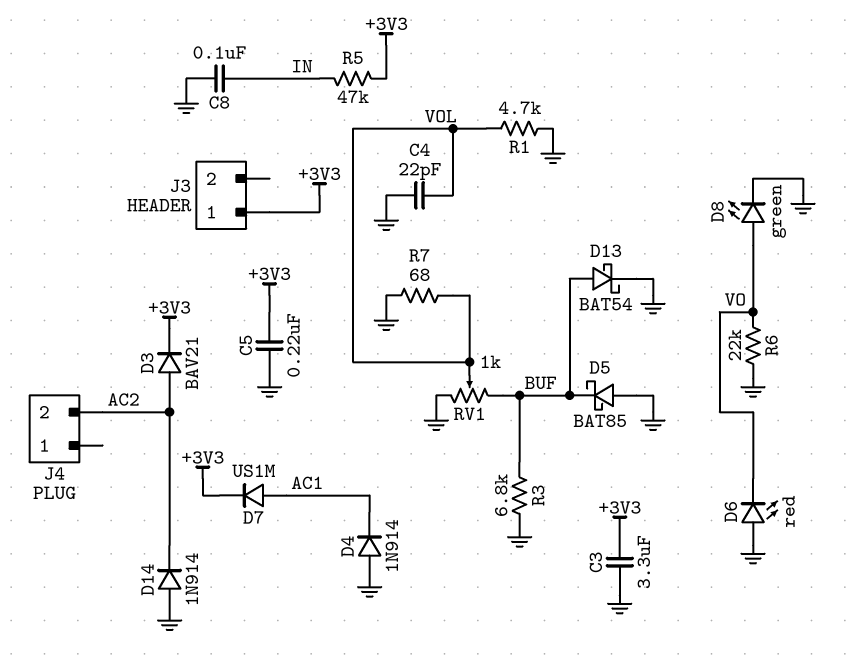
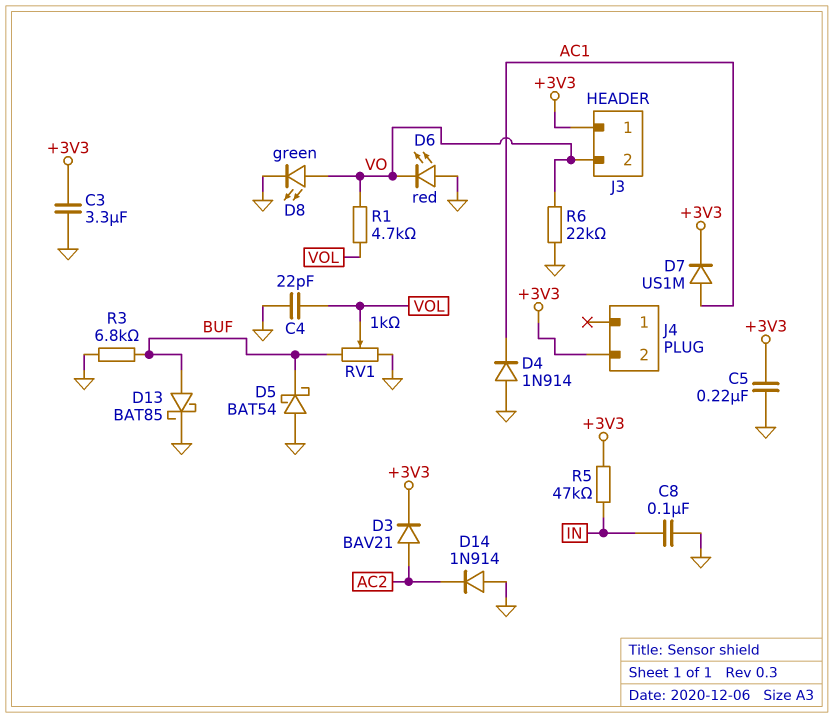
D5: schottky BAT85 (A GND, K BUF) -> schottky BAT54 (A GND, K BUF)
D13: schottky BAT54 (A BUF, K GND) -> schottky BAT85 (A BUF, K GND)
J3 pin 2: none -> VO
J4 pin 2: AC2 -> +3V3
R1: 4.7k (GND, VOL) -> 4.7k (VO, VOL)
R7: 68 (GND, VOL) -> none

